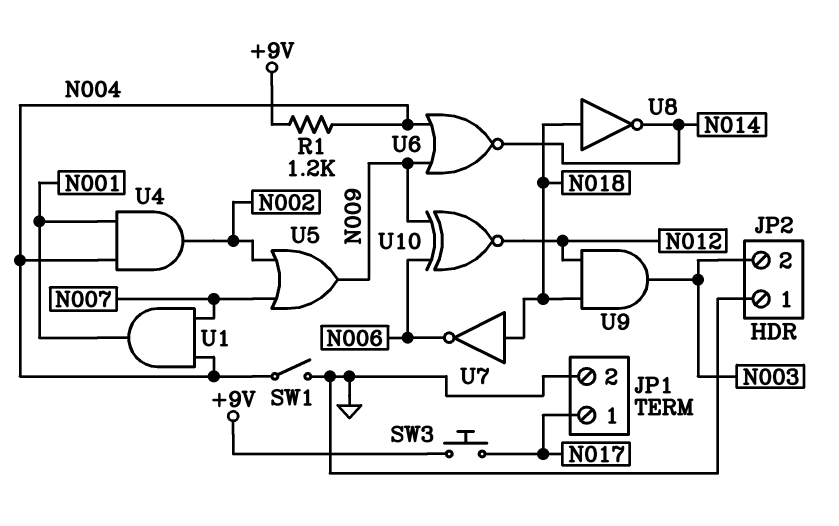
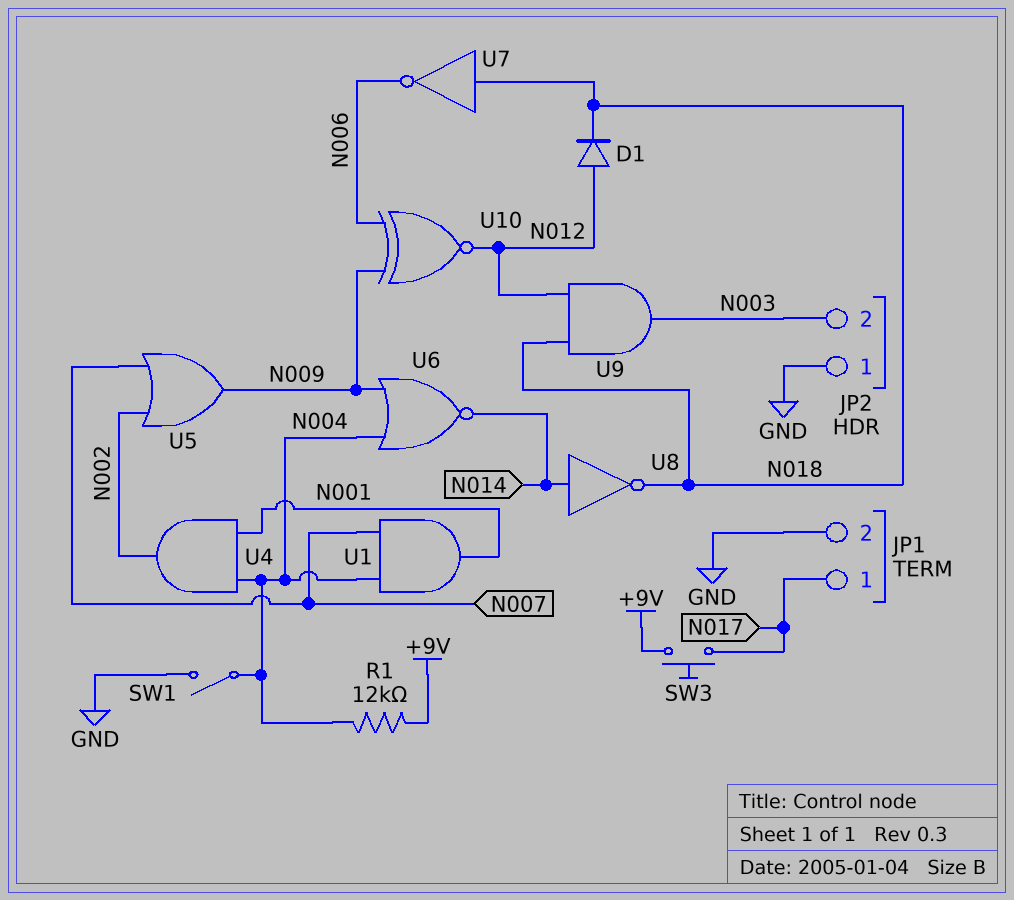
D1: none -> diode (A N012, K N018)
R1: 1.2k (+9V, N004) -> 12k (+9V, N004)
U8: NOT (in N018, out N014) -> NOT (in N014, out N018)

